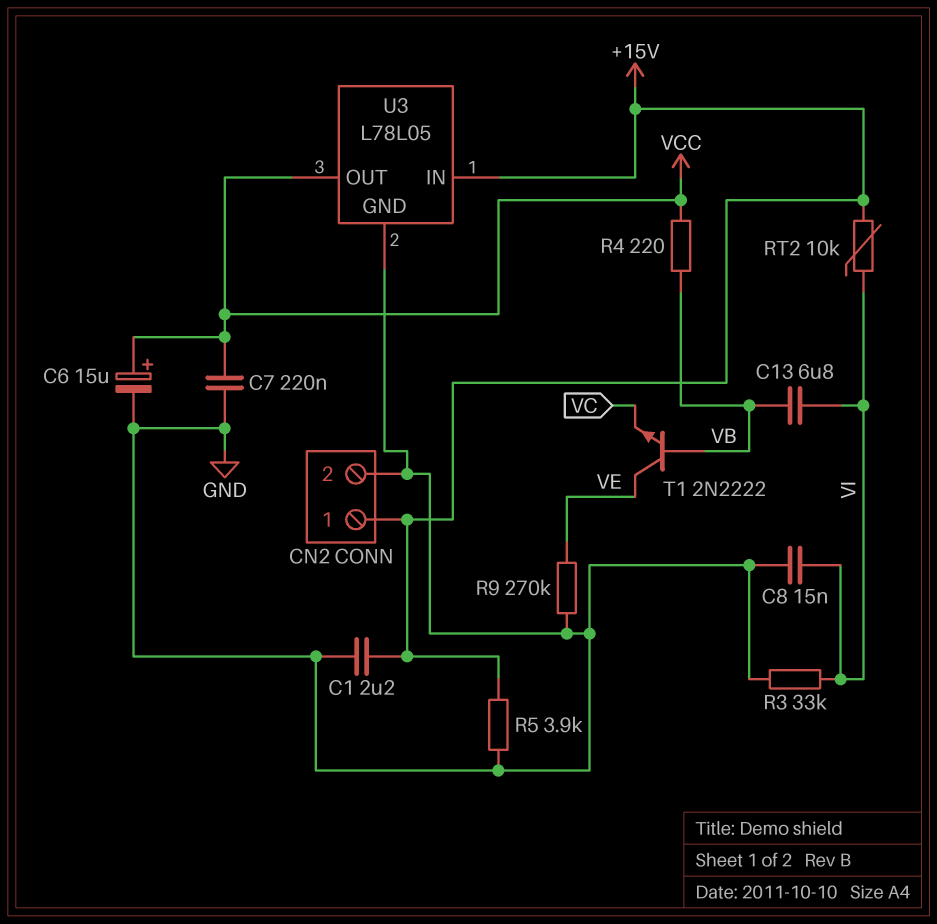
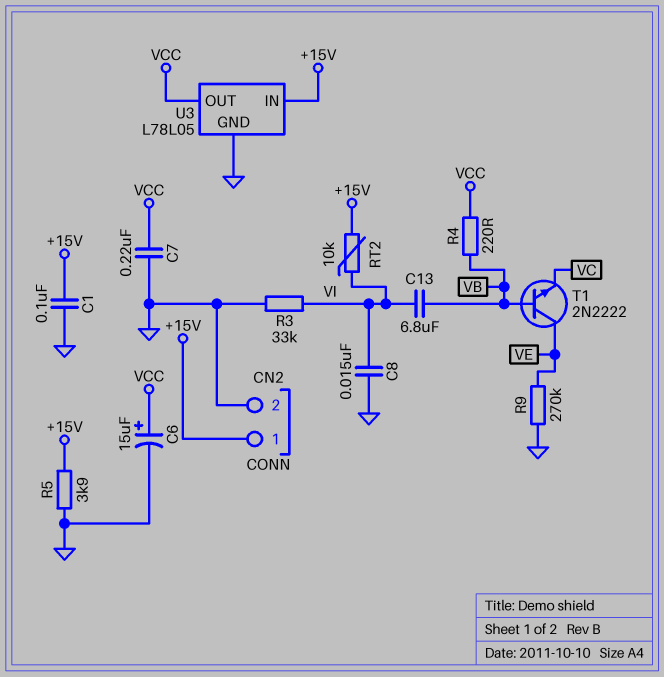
C1: 2.2uF (+15V, GND) -> 100nF (+15V, GND)

